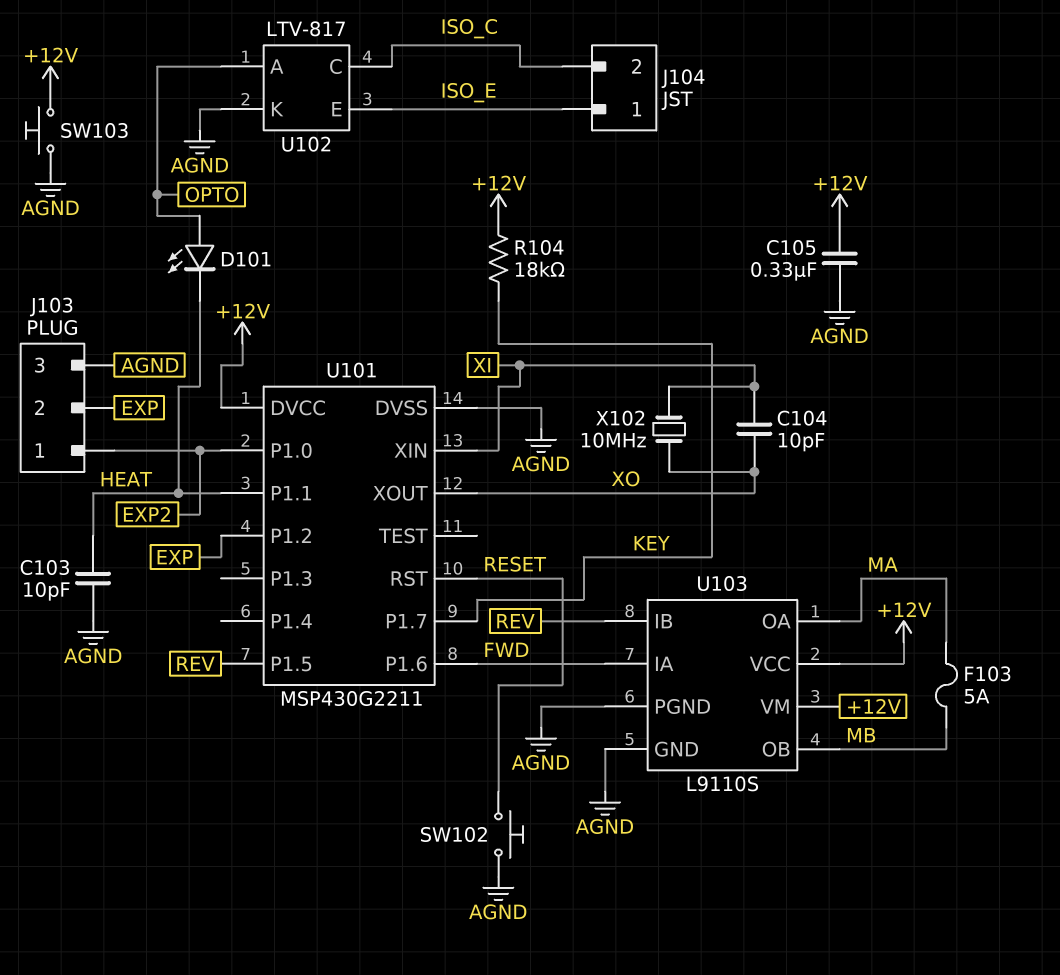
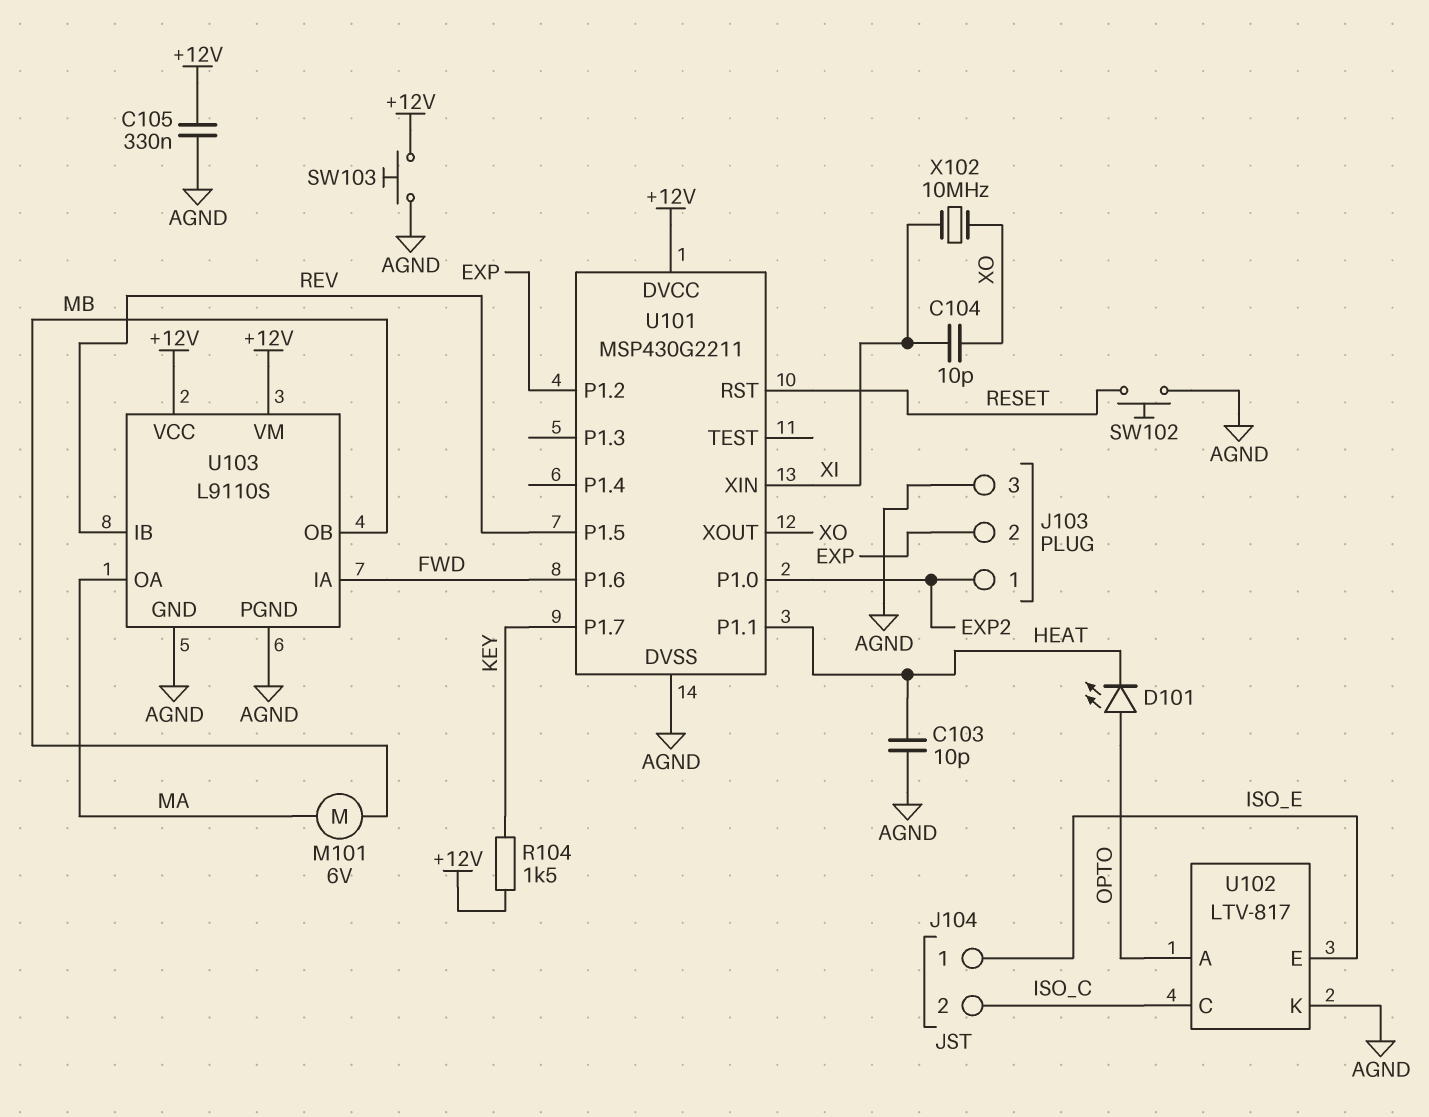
F103: 5A (MA, MB) -> none
M101: none -> motor 6V (MA, MB)
R104: 18k (+12V, KEY) -> 1.5k (+12V, KEY)

